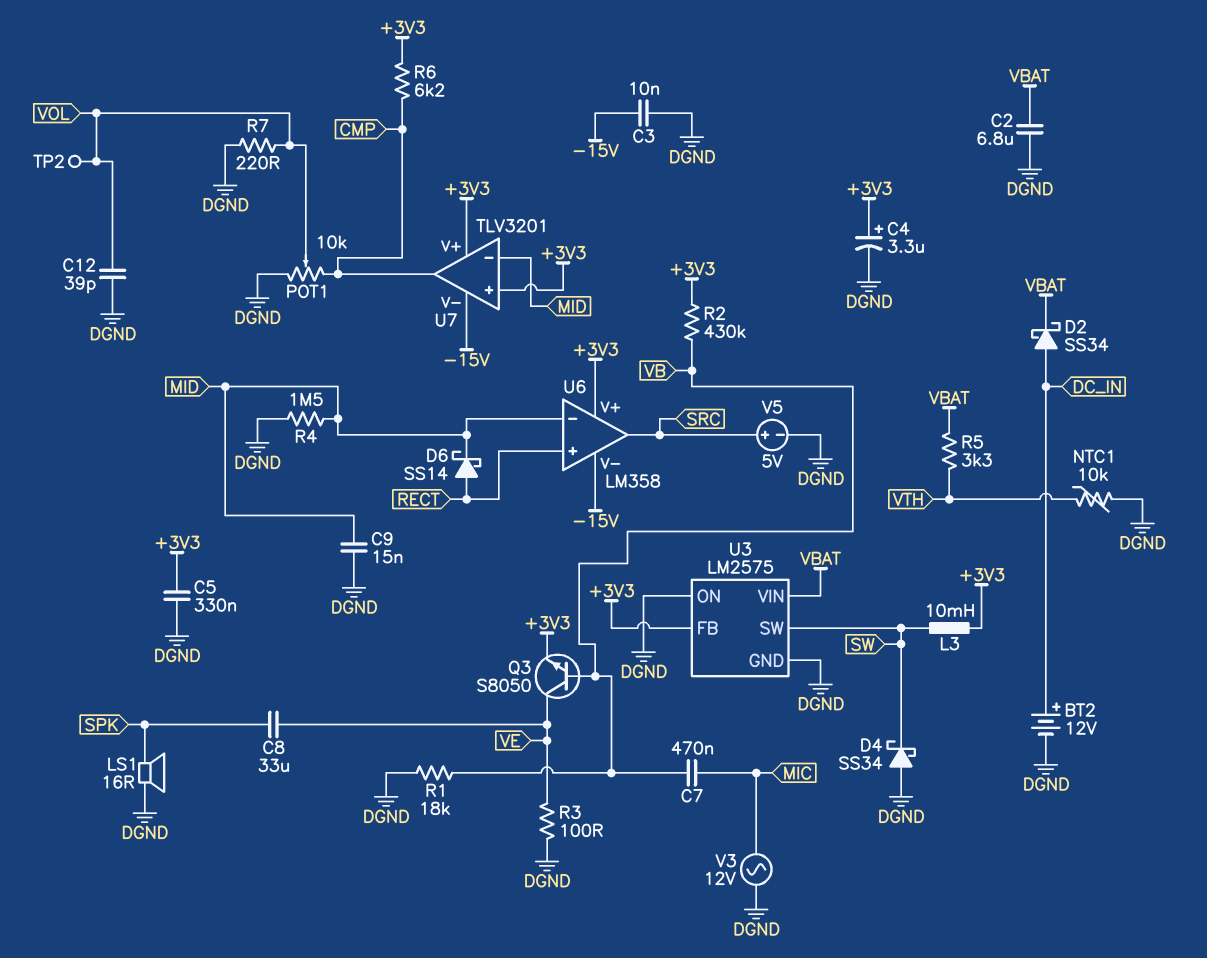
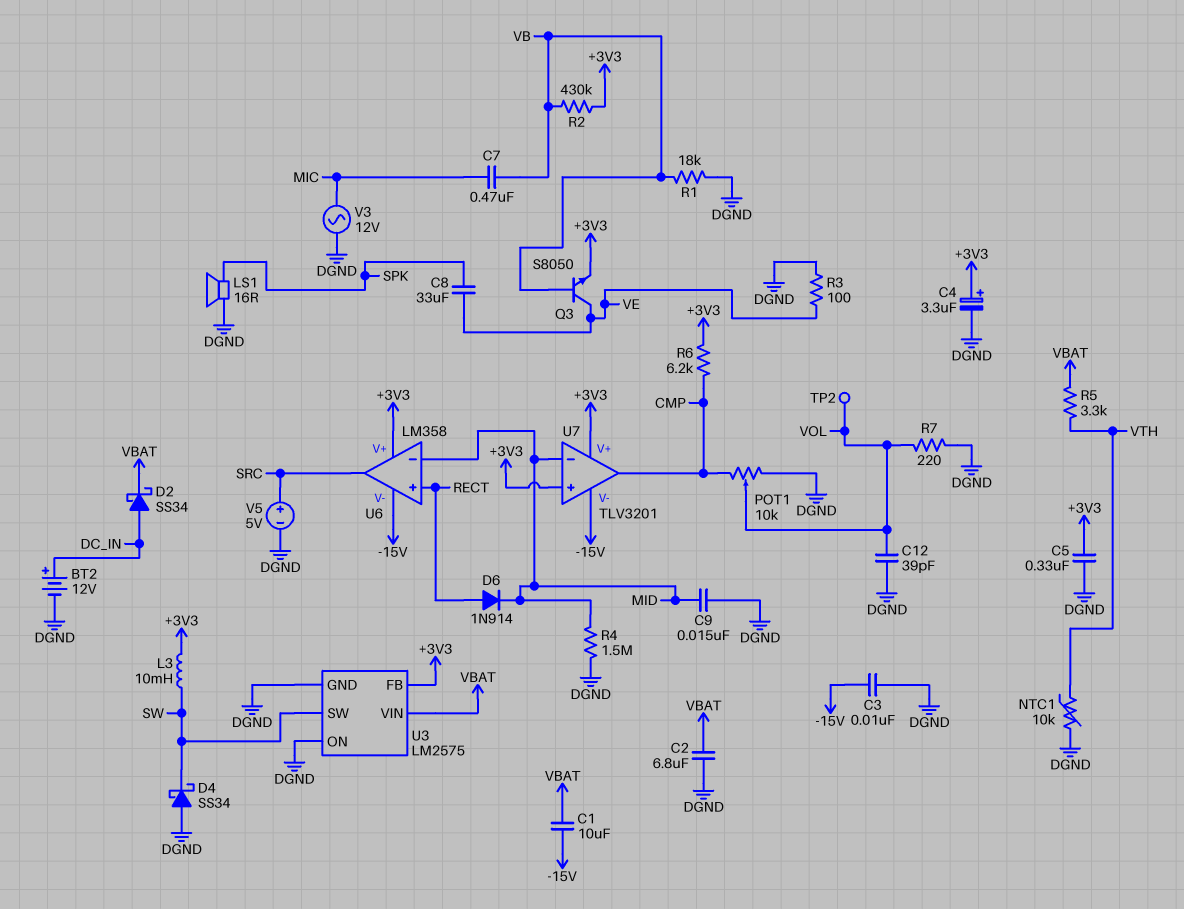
C1: none -> 10uF (-15V, VBAT)
D6: schottky SS14 (A RECT, K MID) -> diode 1N914 (A RECT, K MID)

